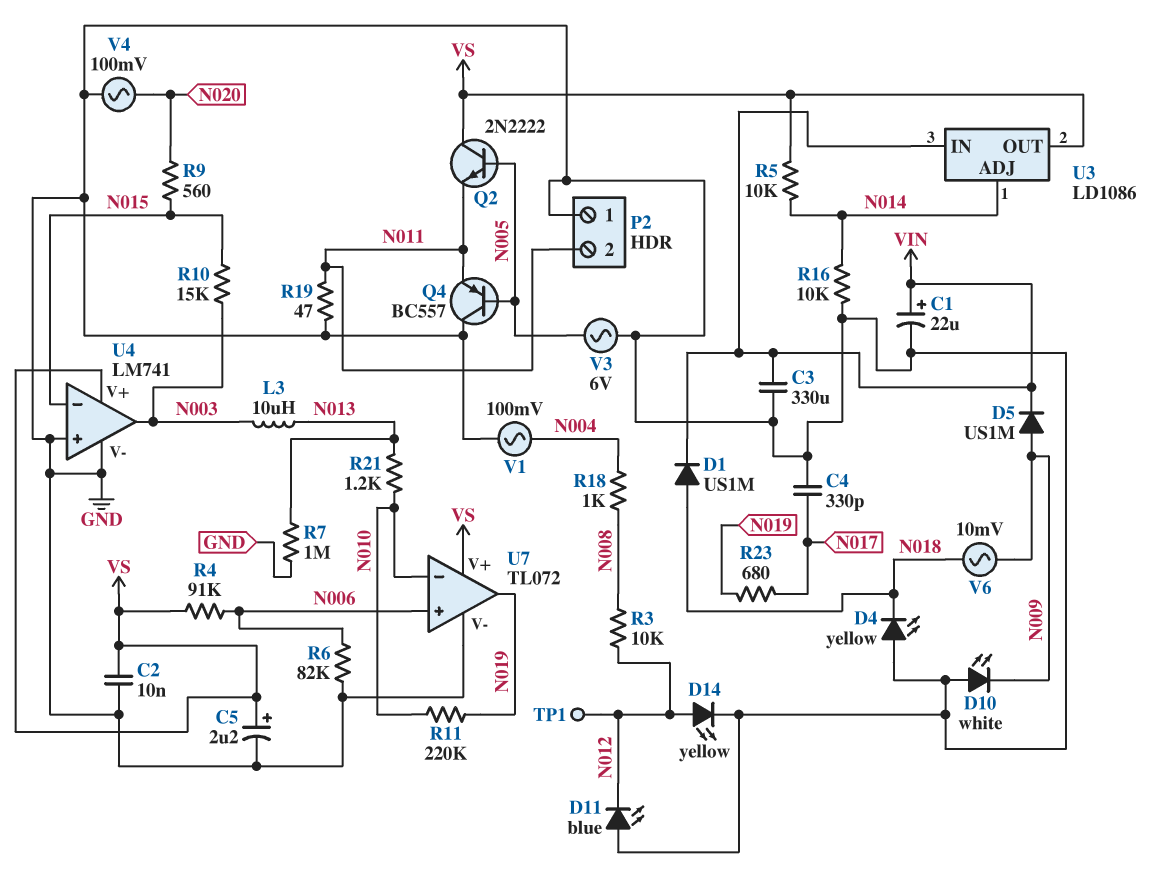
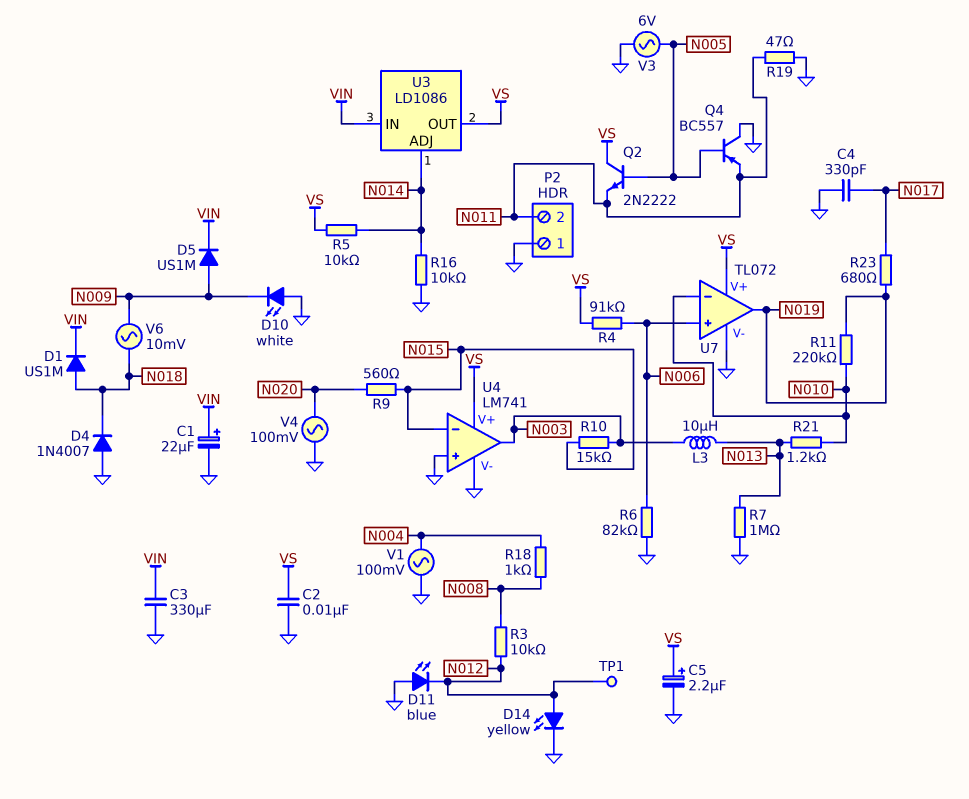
D4: LED yellow (A GND, K N018) -> diode 1N4007 (A GND, K N018)

